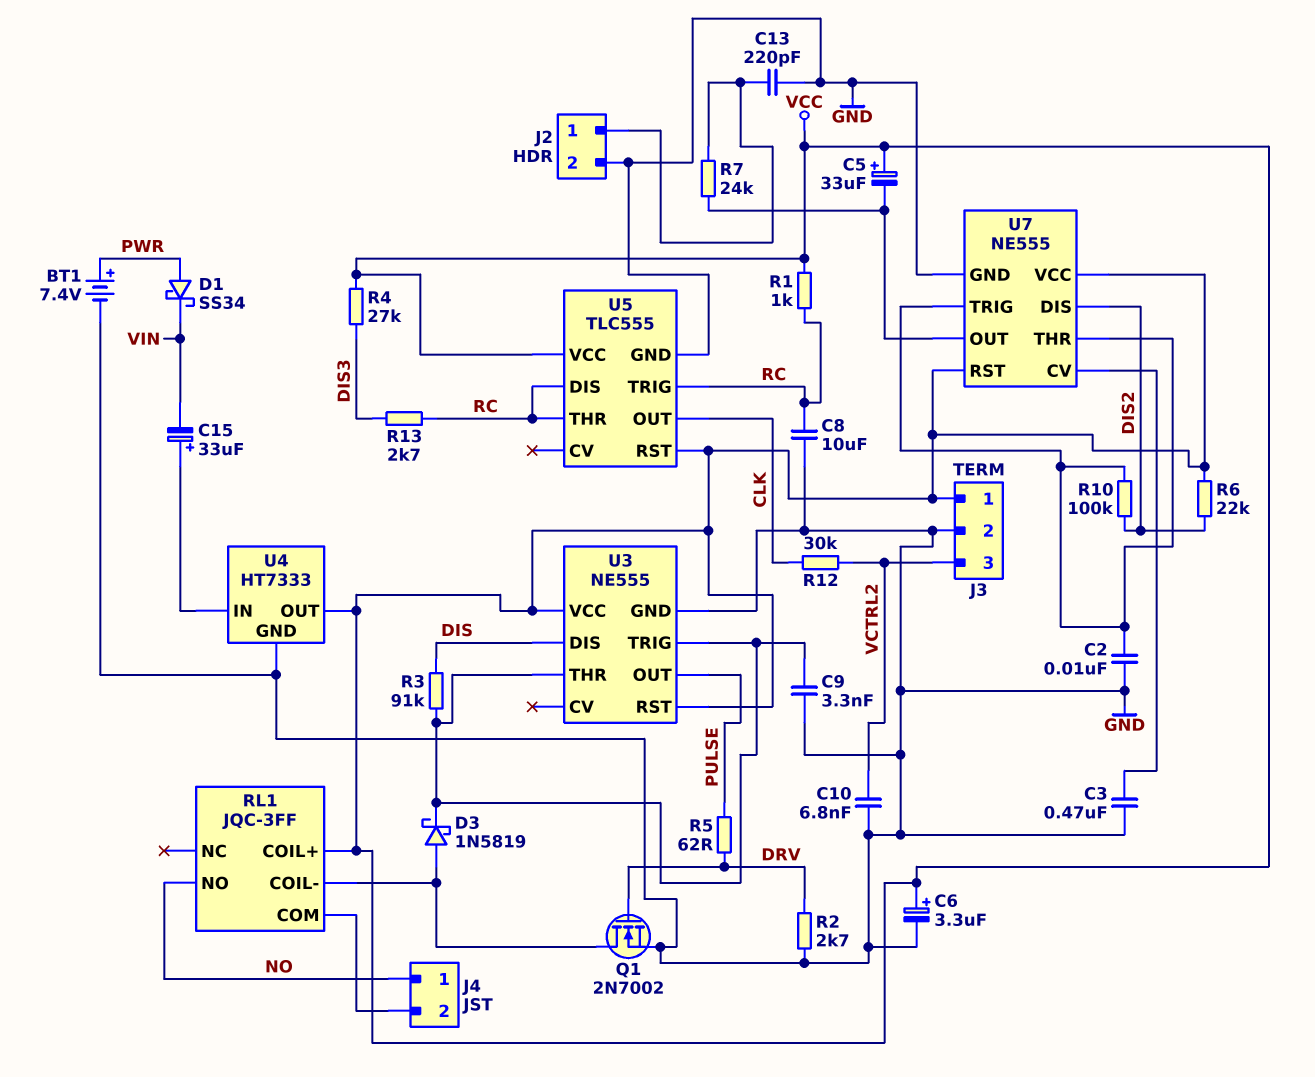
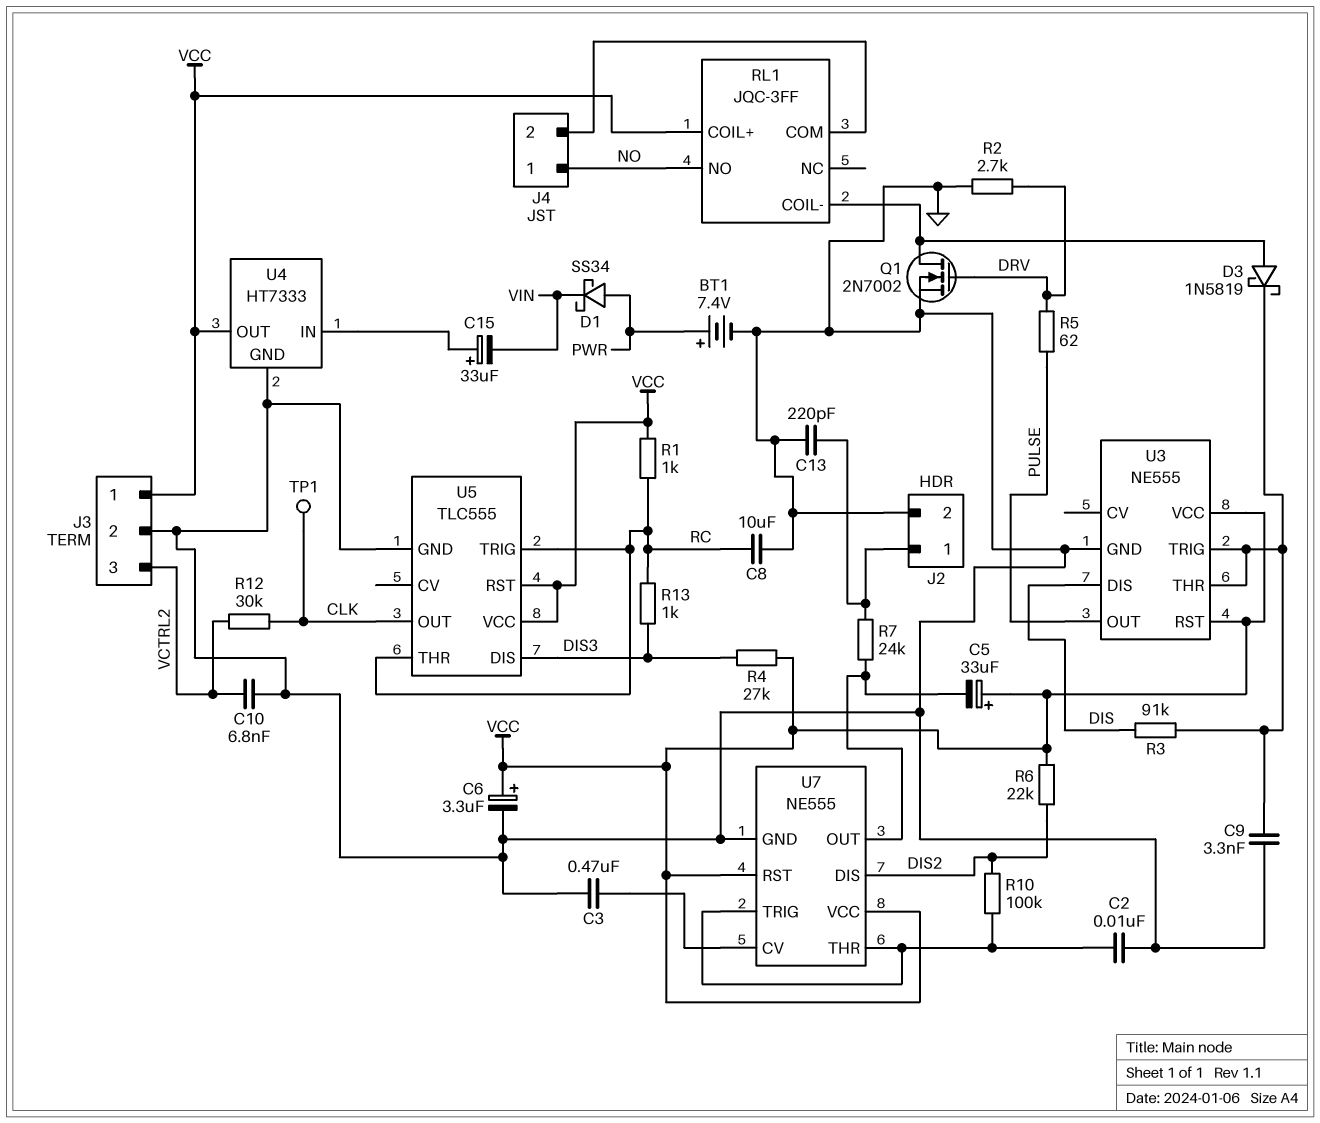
R13: 2.7k (DIS3, RC) -> 1k (DIS3, RC)
TP1: none -> test point (CLK)
U5 pin DIS: RC -> DIS3

